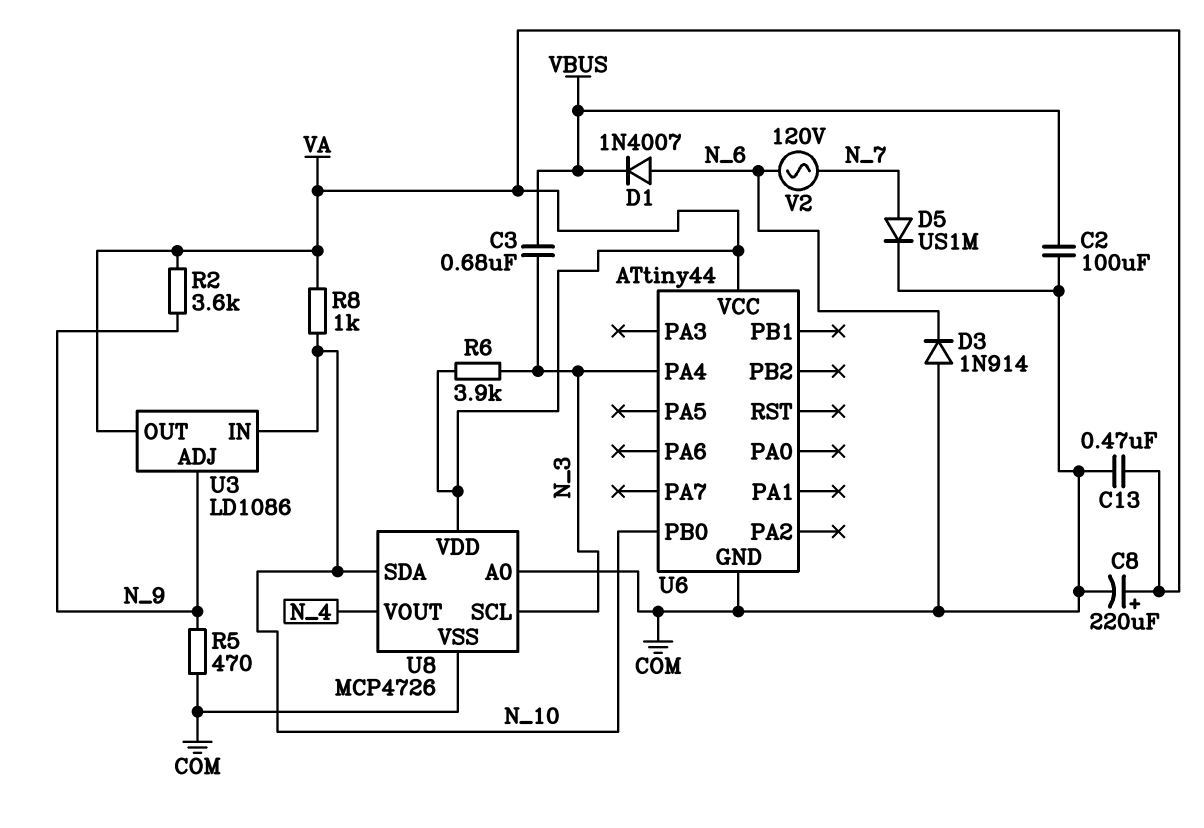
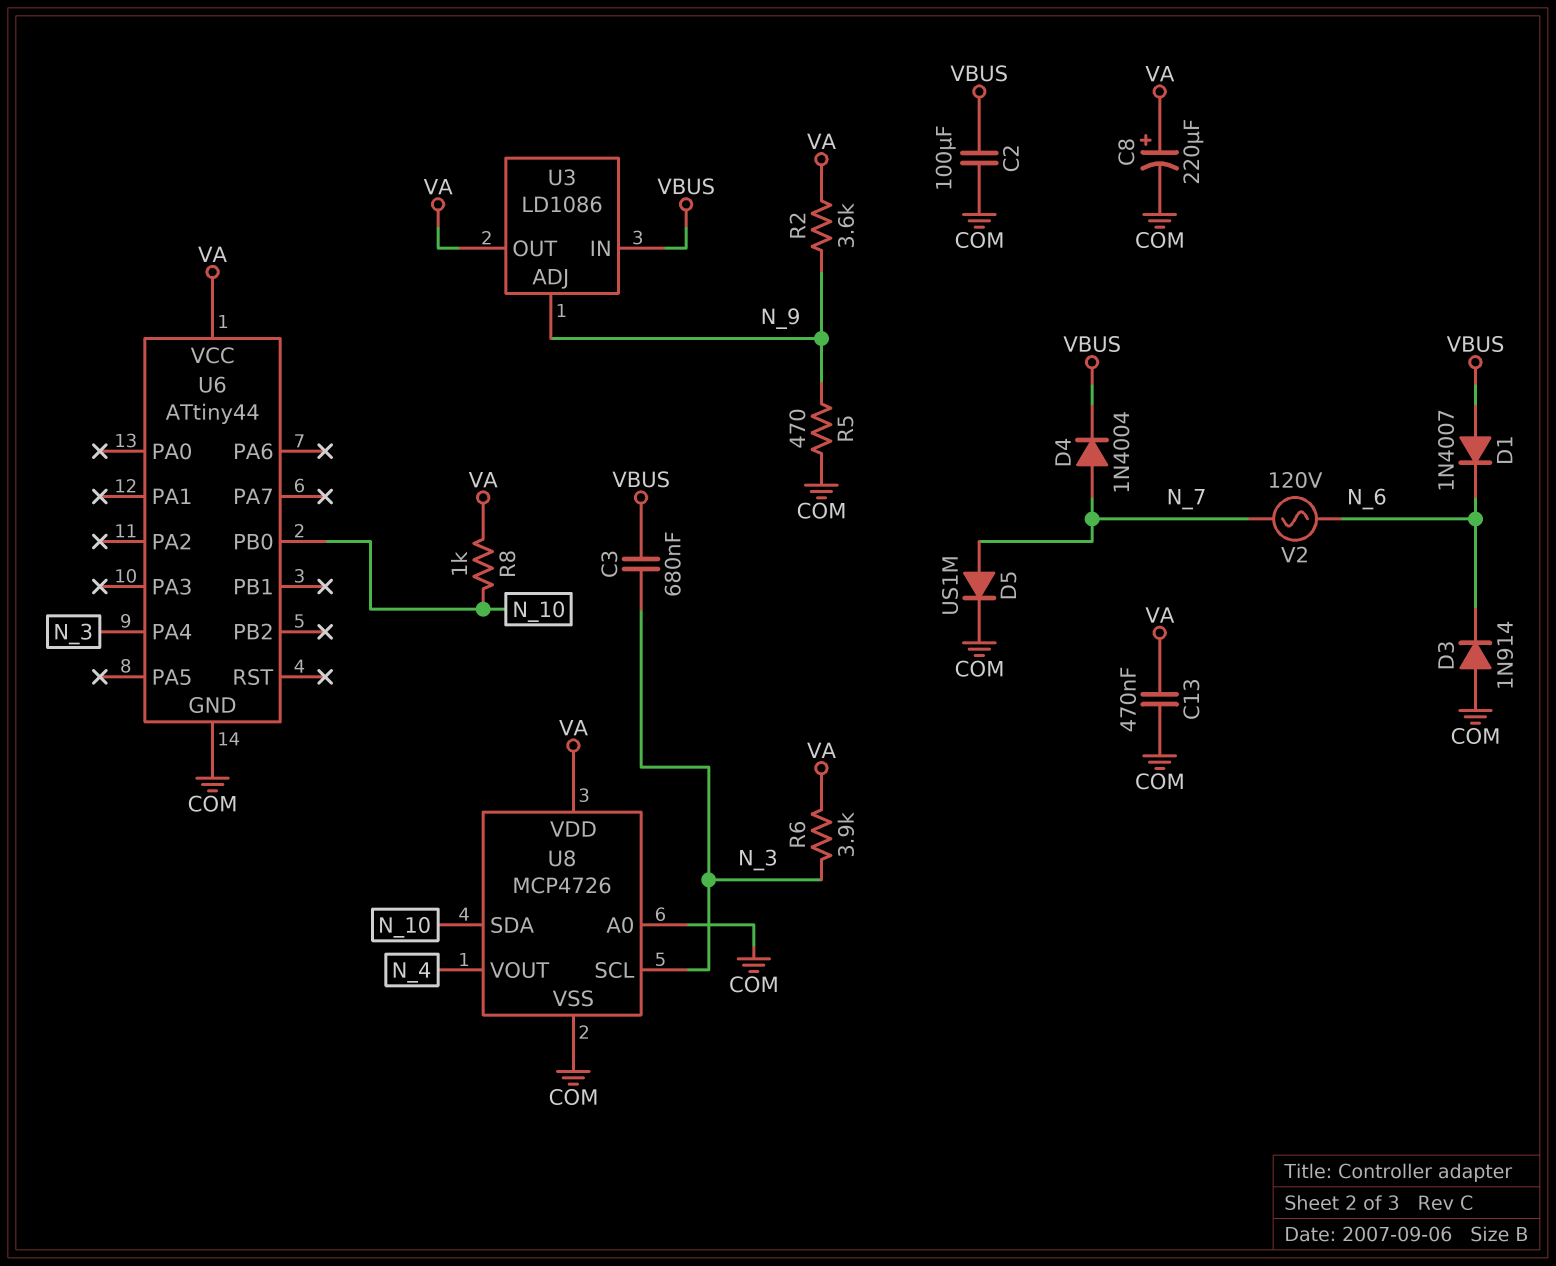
D1: diode 1N4007 (A N_6, K VBUS) -> diode 1N4007 (A VBUS, K N_6)
D4: none -> diode 1N4004 (A N_7, K VBUS)
U3 pin IN: N_10 -> VBUS

